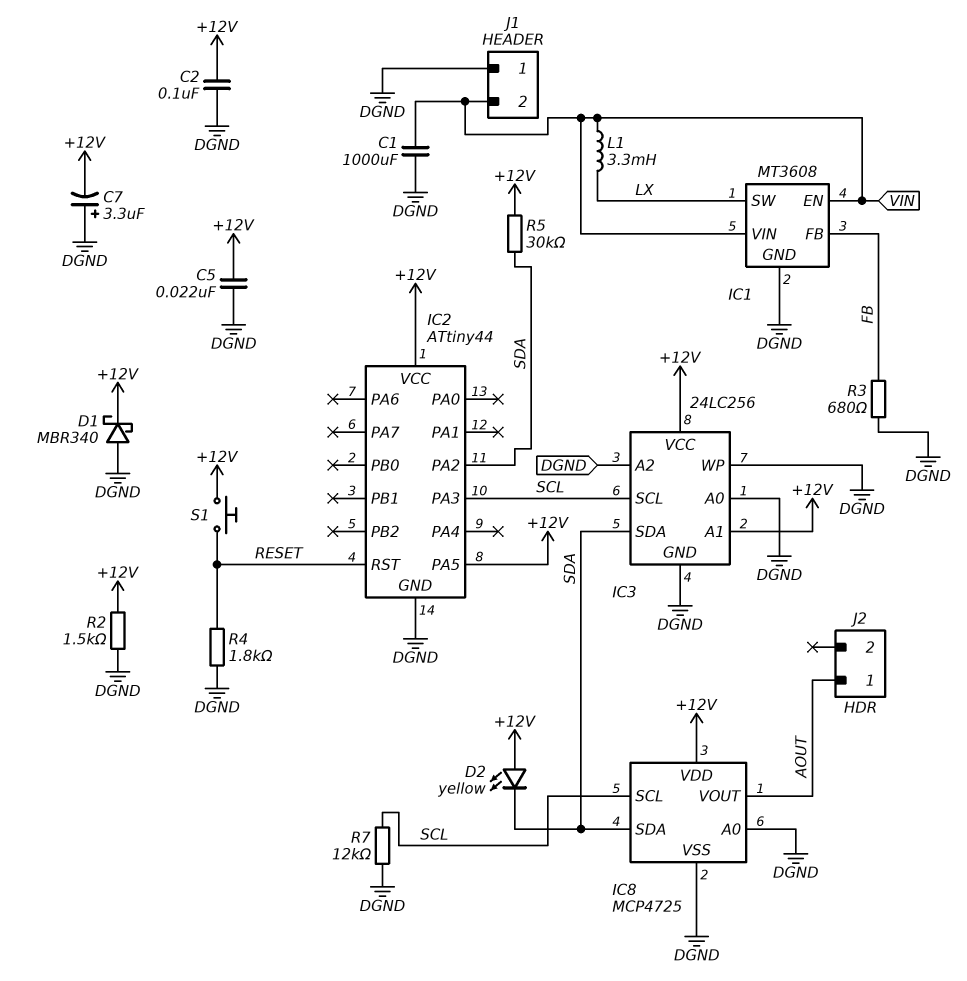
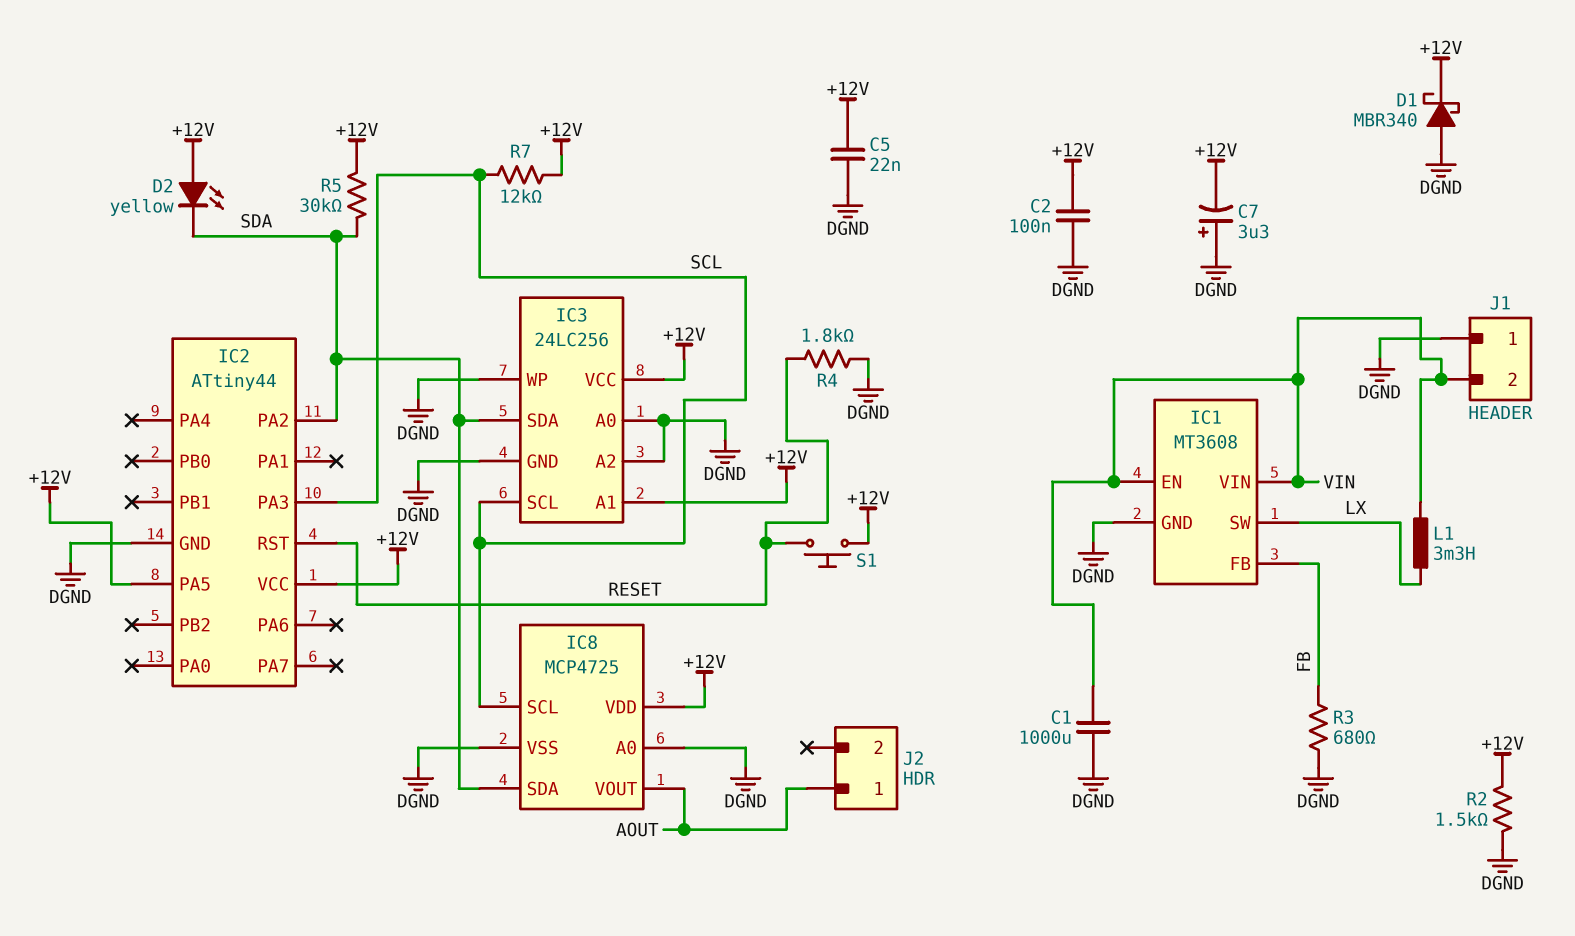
R7: 12k (DGND, SCL) -> 12k (+12V, SCL)

